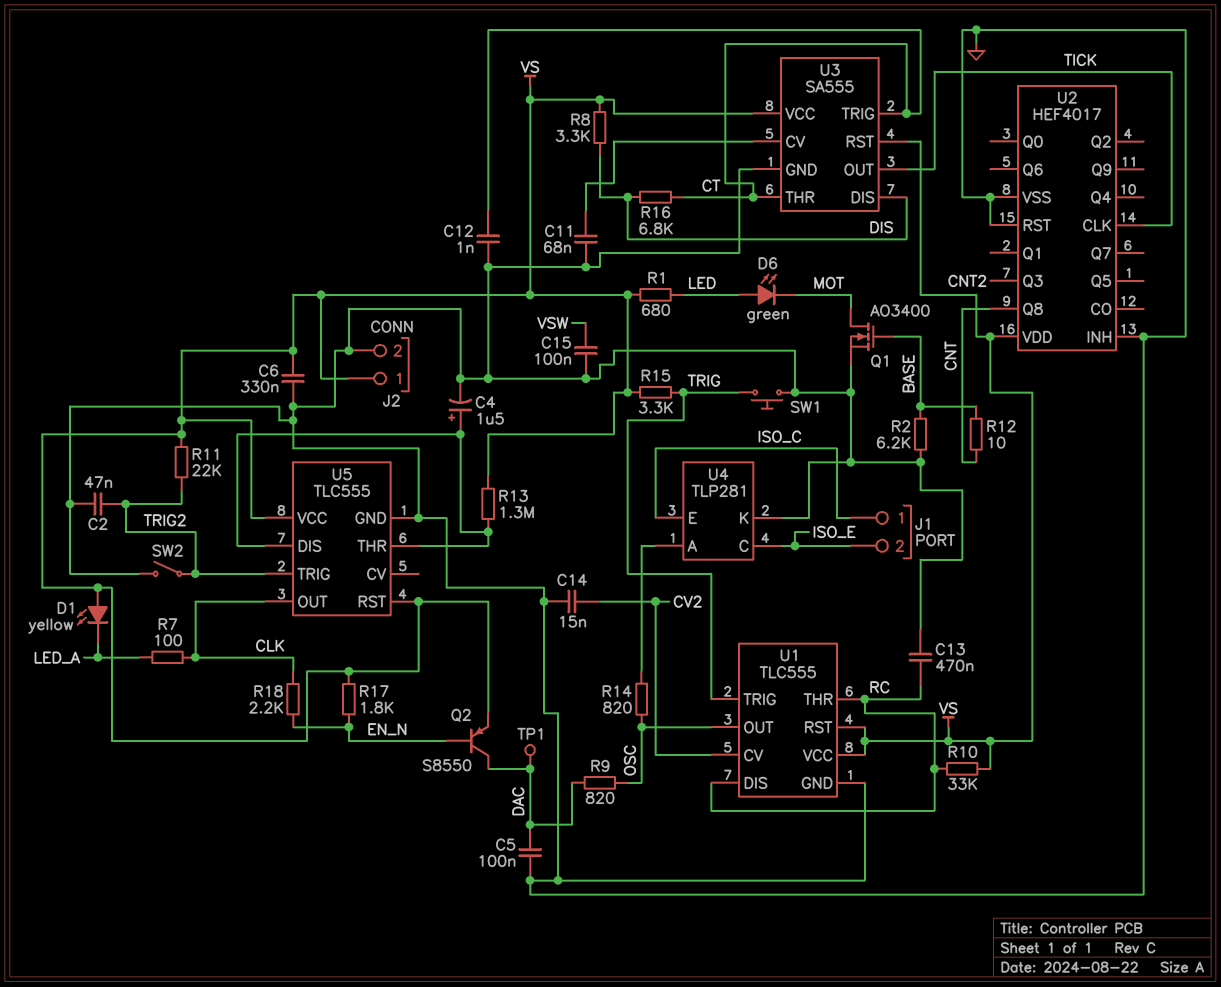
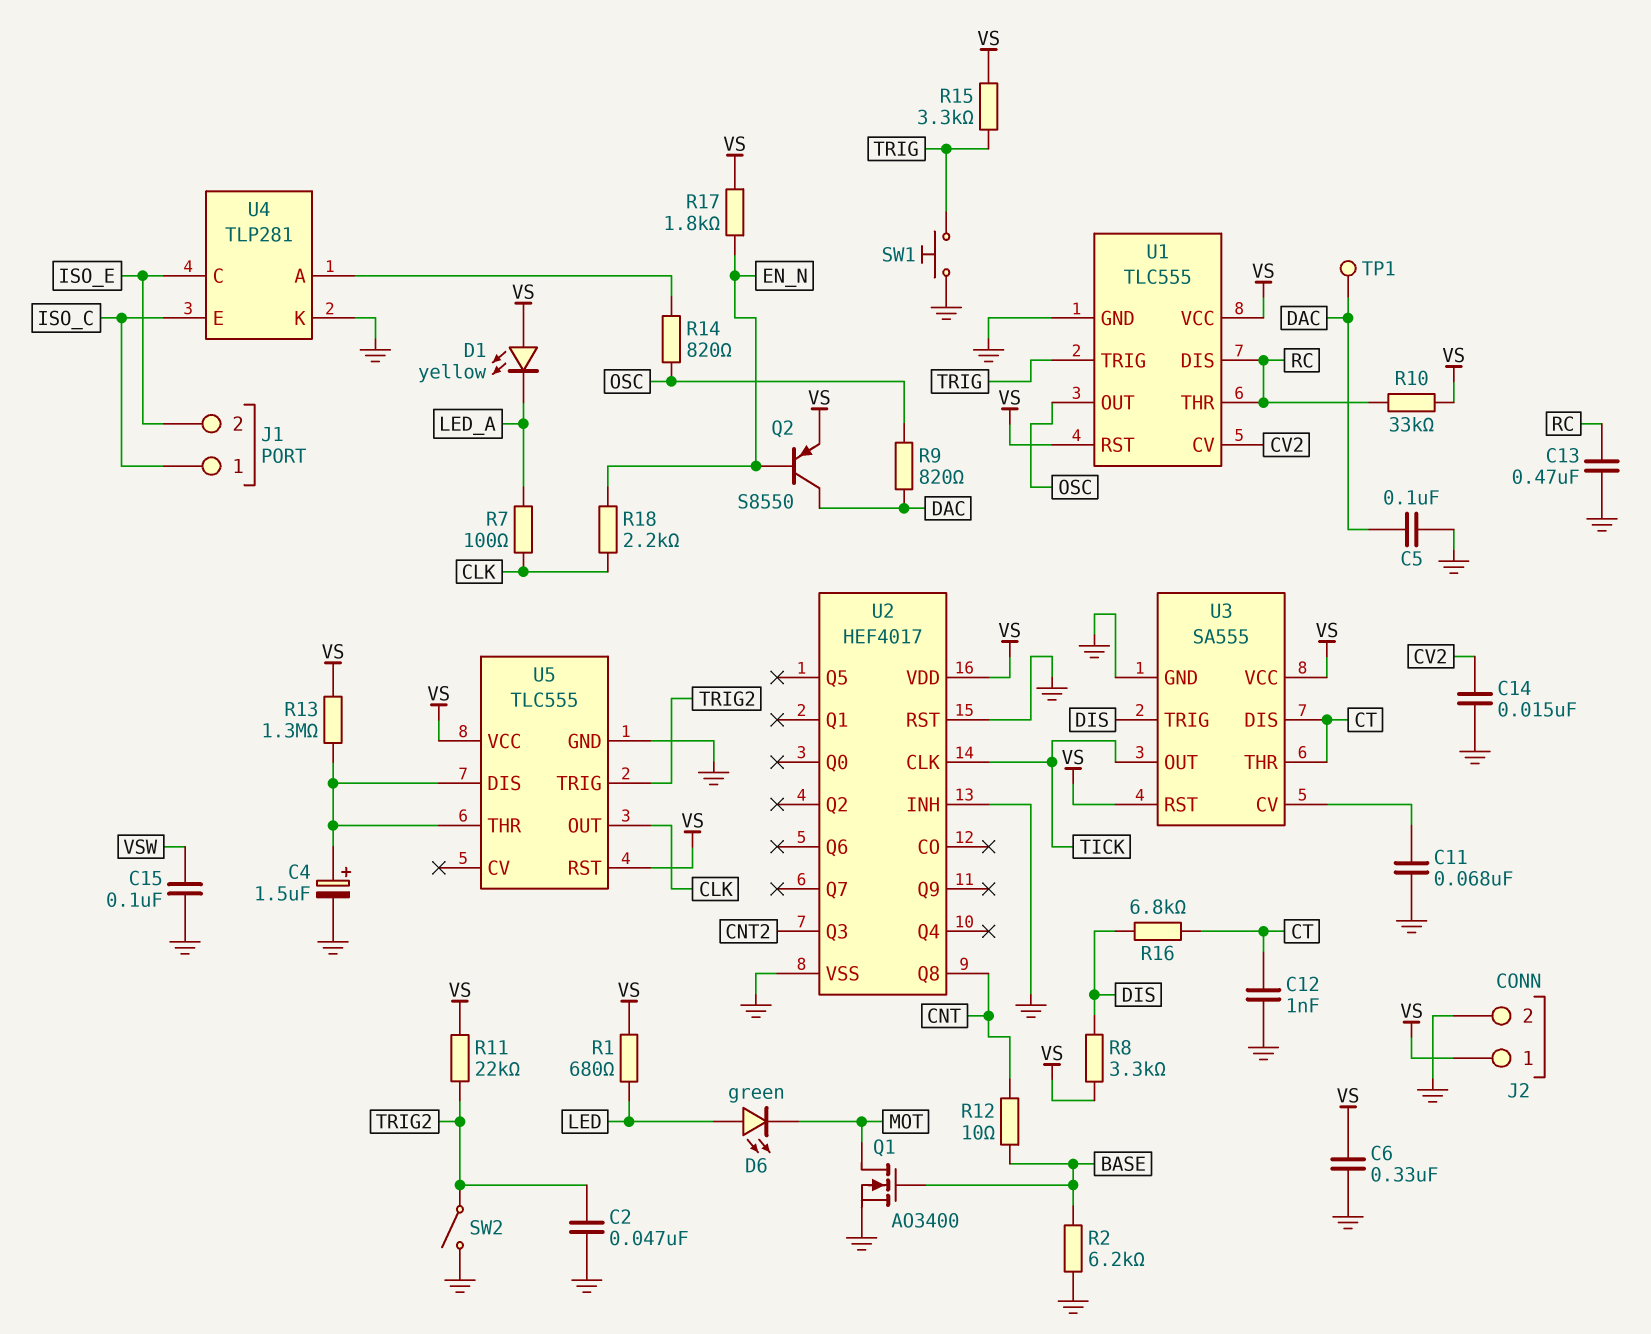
U3 pin DIS: DIS -> CT
U3 pin TRIG: CT -> DIS

